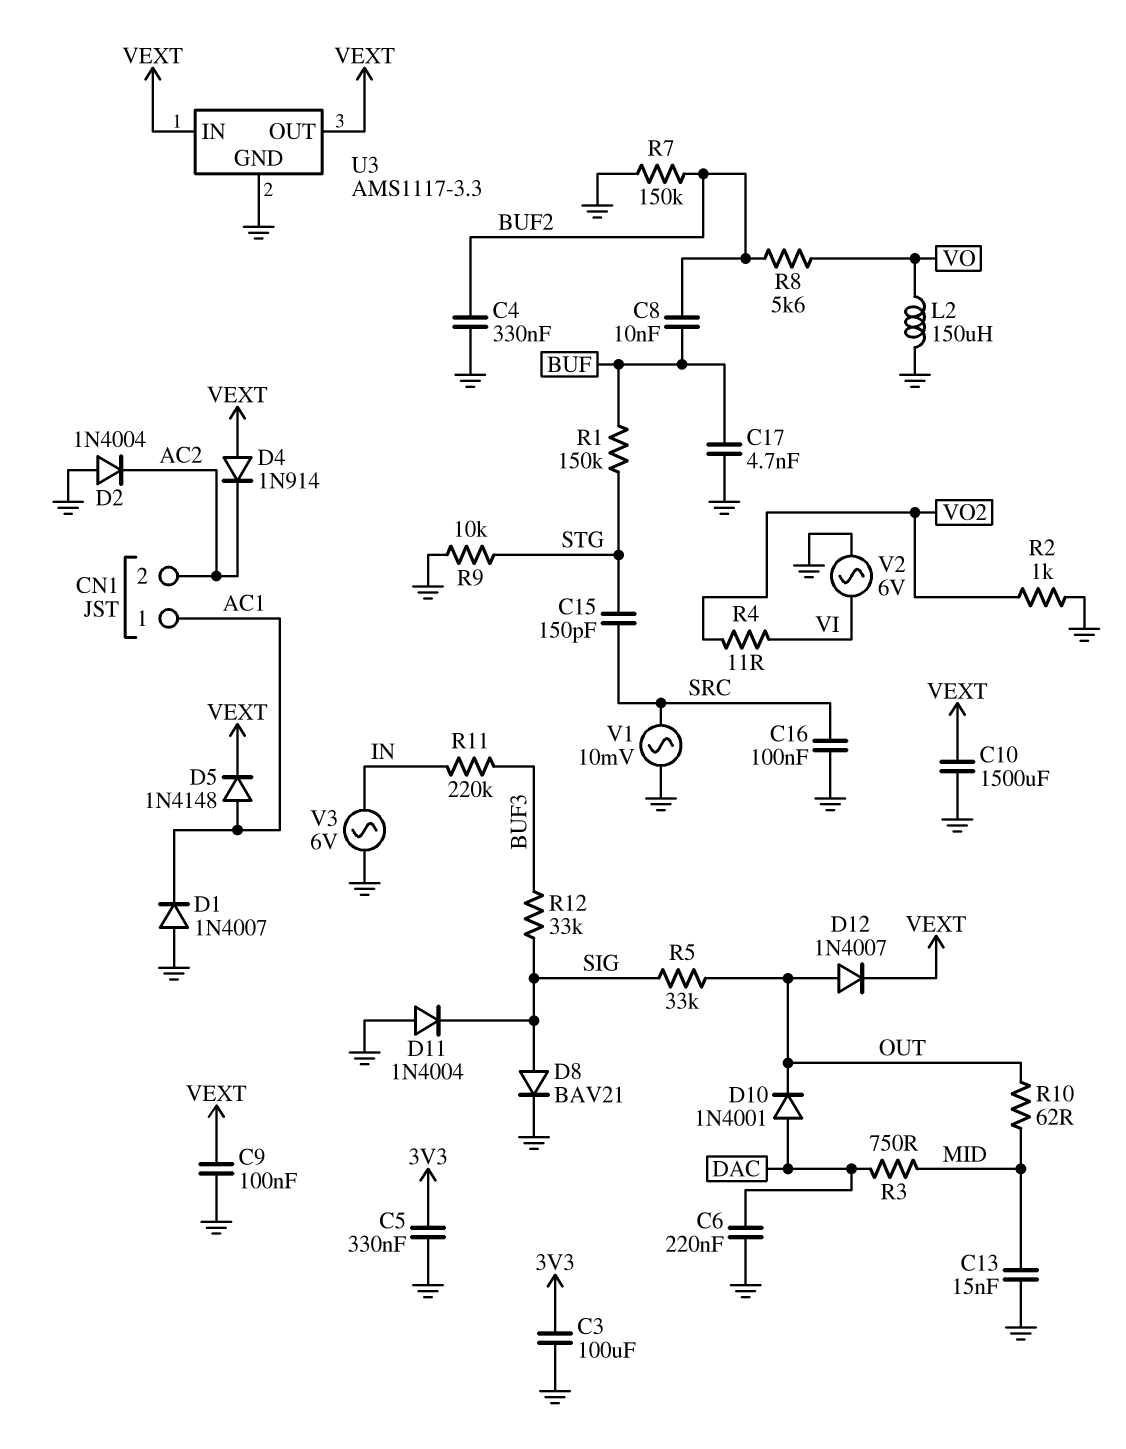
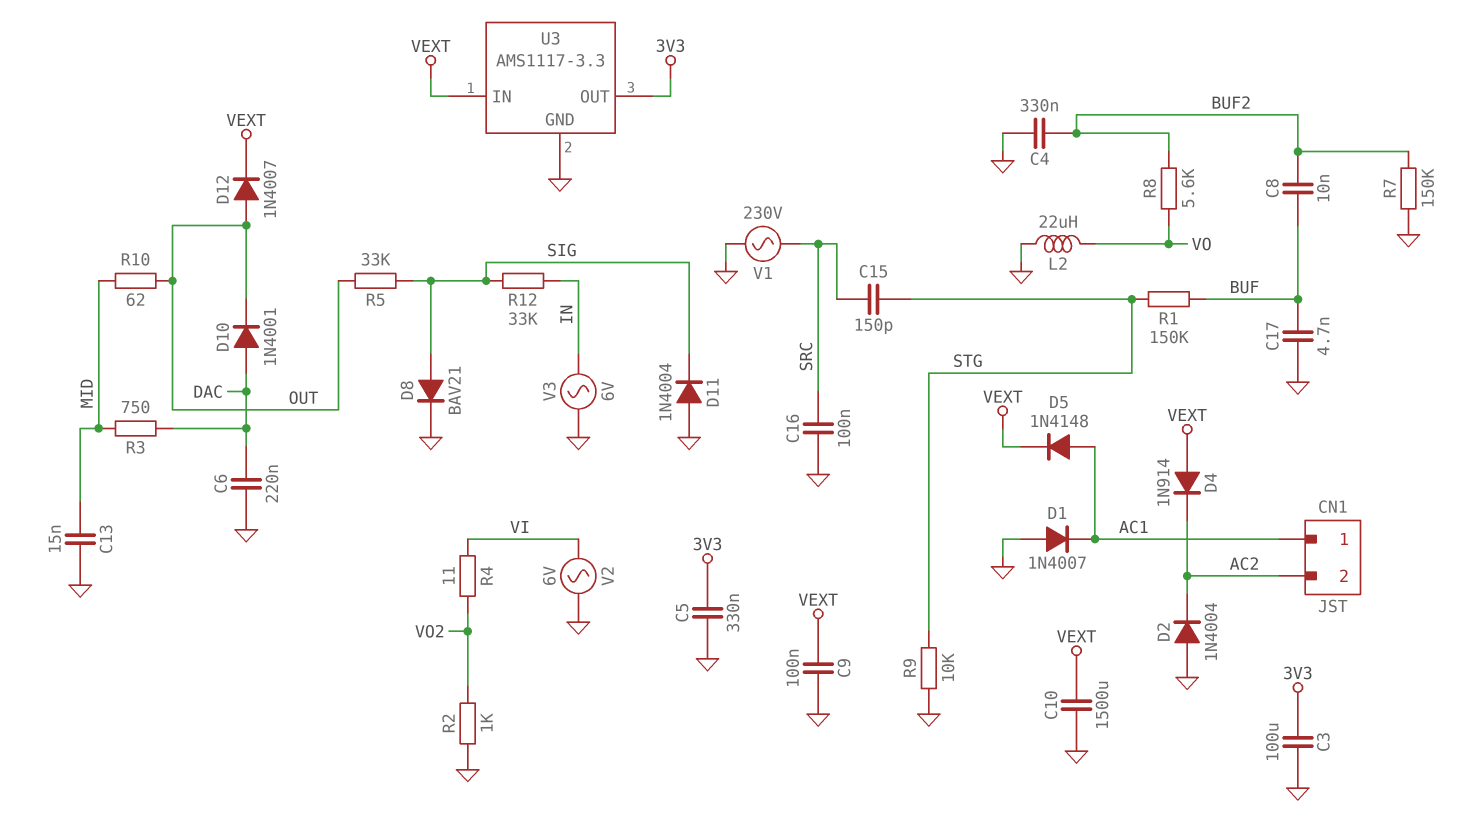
L2: 150uH (GND, VO) -> 22uH (GND, VO)
R11: 220k (BUF3, IN) -> none
R12: 33k (BUF3, SIG) -> 33k (IN, SIG)
U3 pin OUT: VEXT -> 3V3
V1: AC 10mV (GND, SRC) -> AC 230V (GND, SRC)

